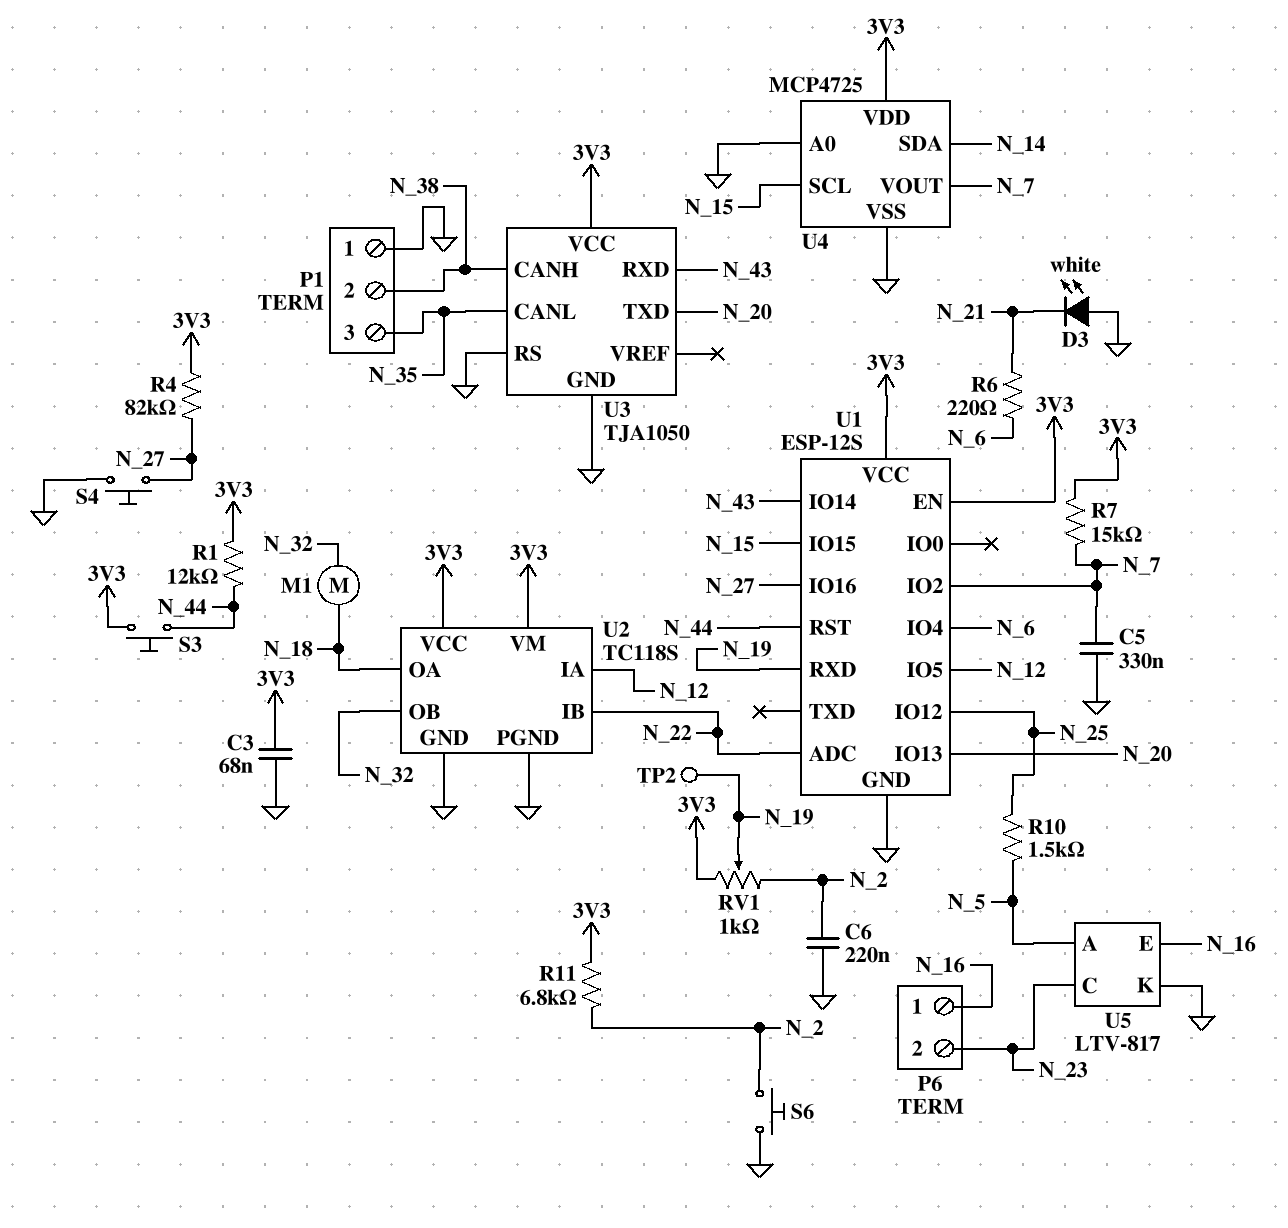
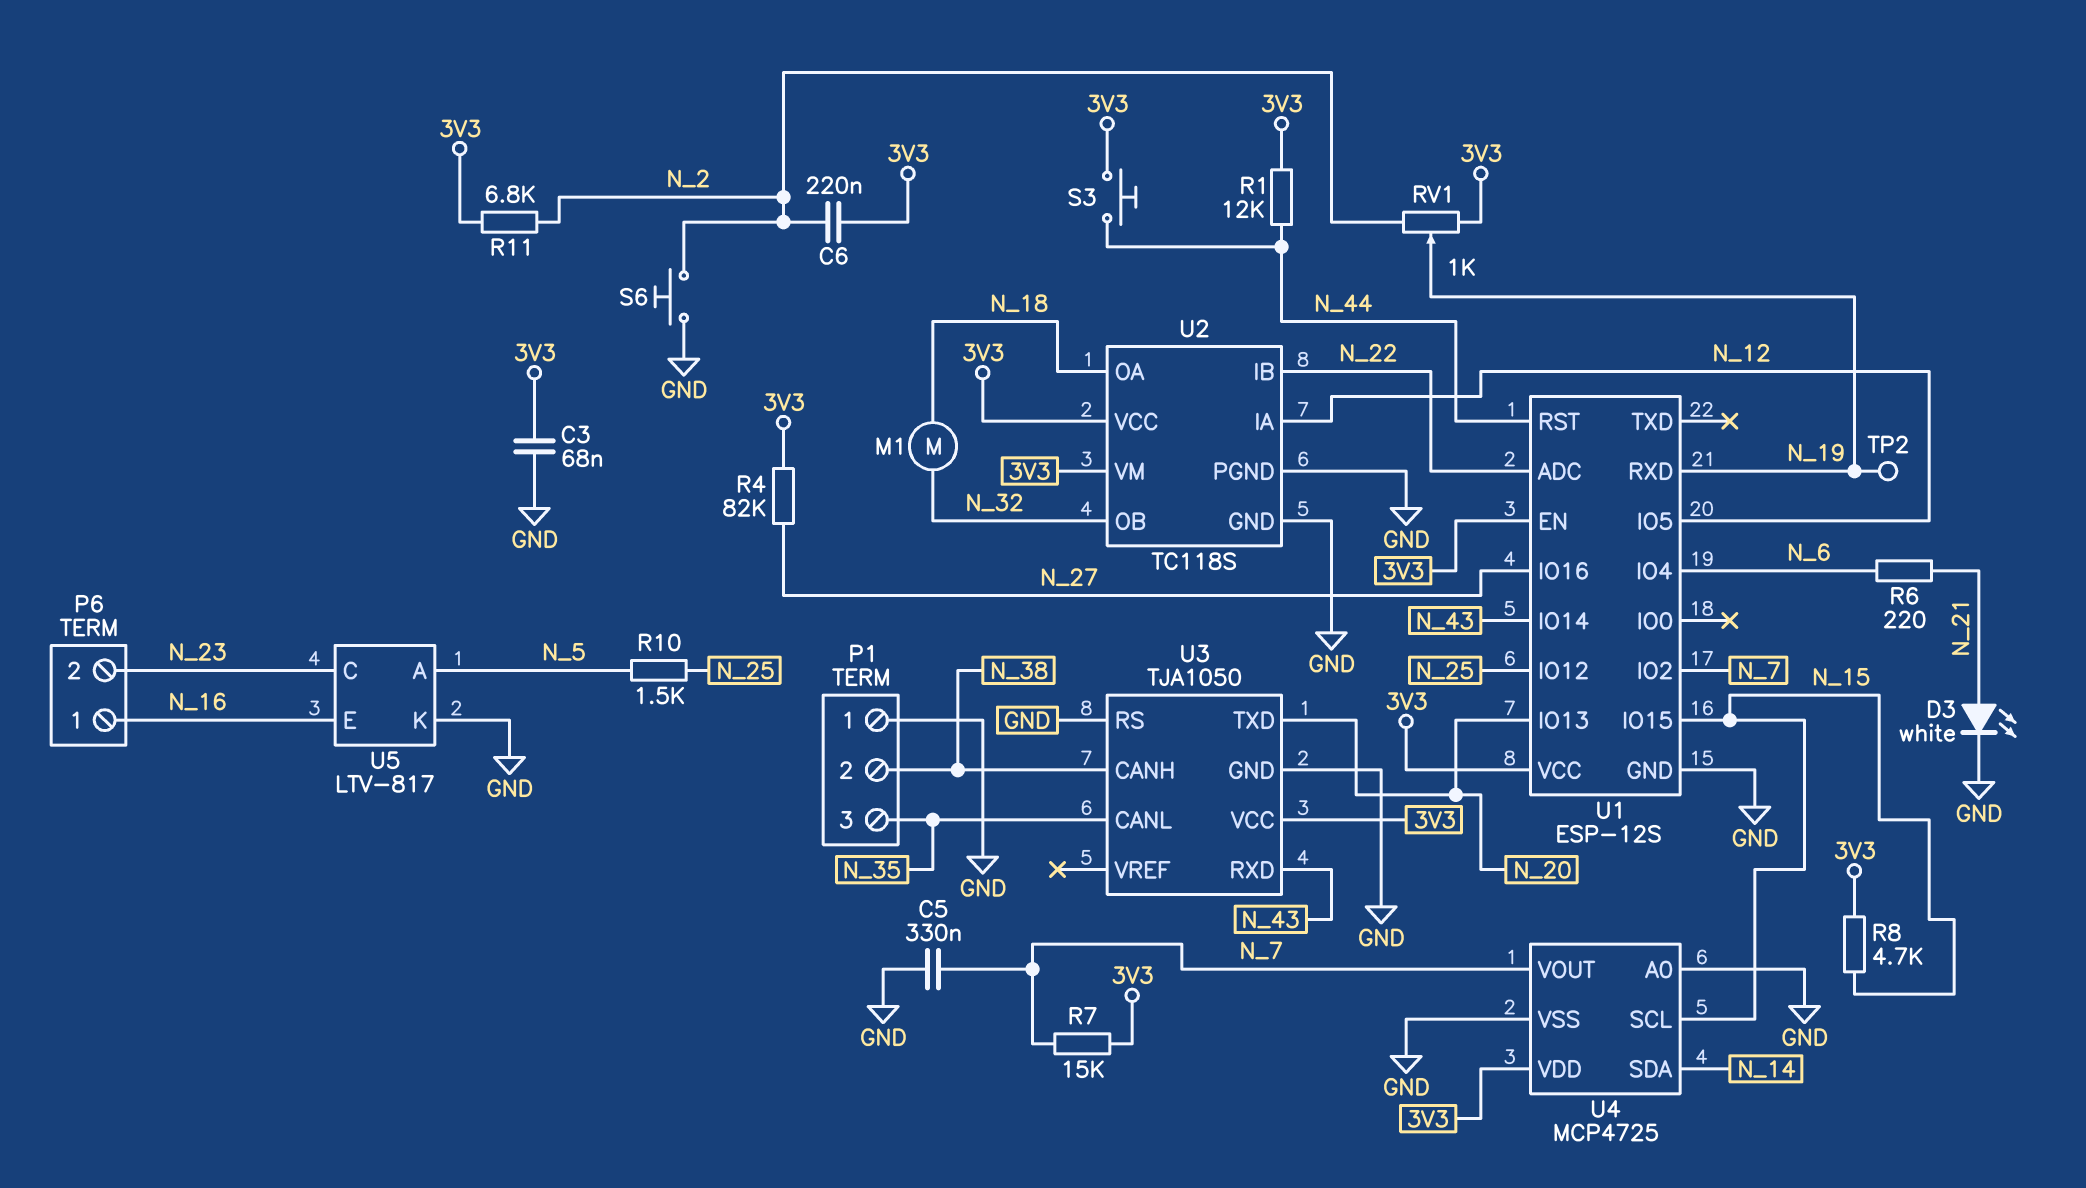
C6: 220nF (GND, N_2) -> 220nF (3V3, N_2)
D3: LED white (A GND, K N_21) -> LED white (A N_21, K GND)
R8: none -> 4.7k (3V3, N_15)
S4: button (GND, N_27) -> none

